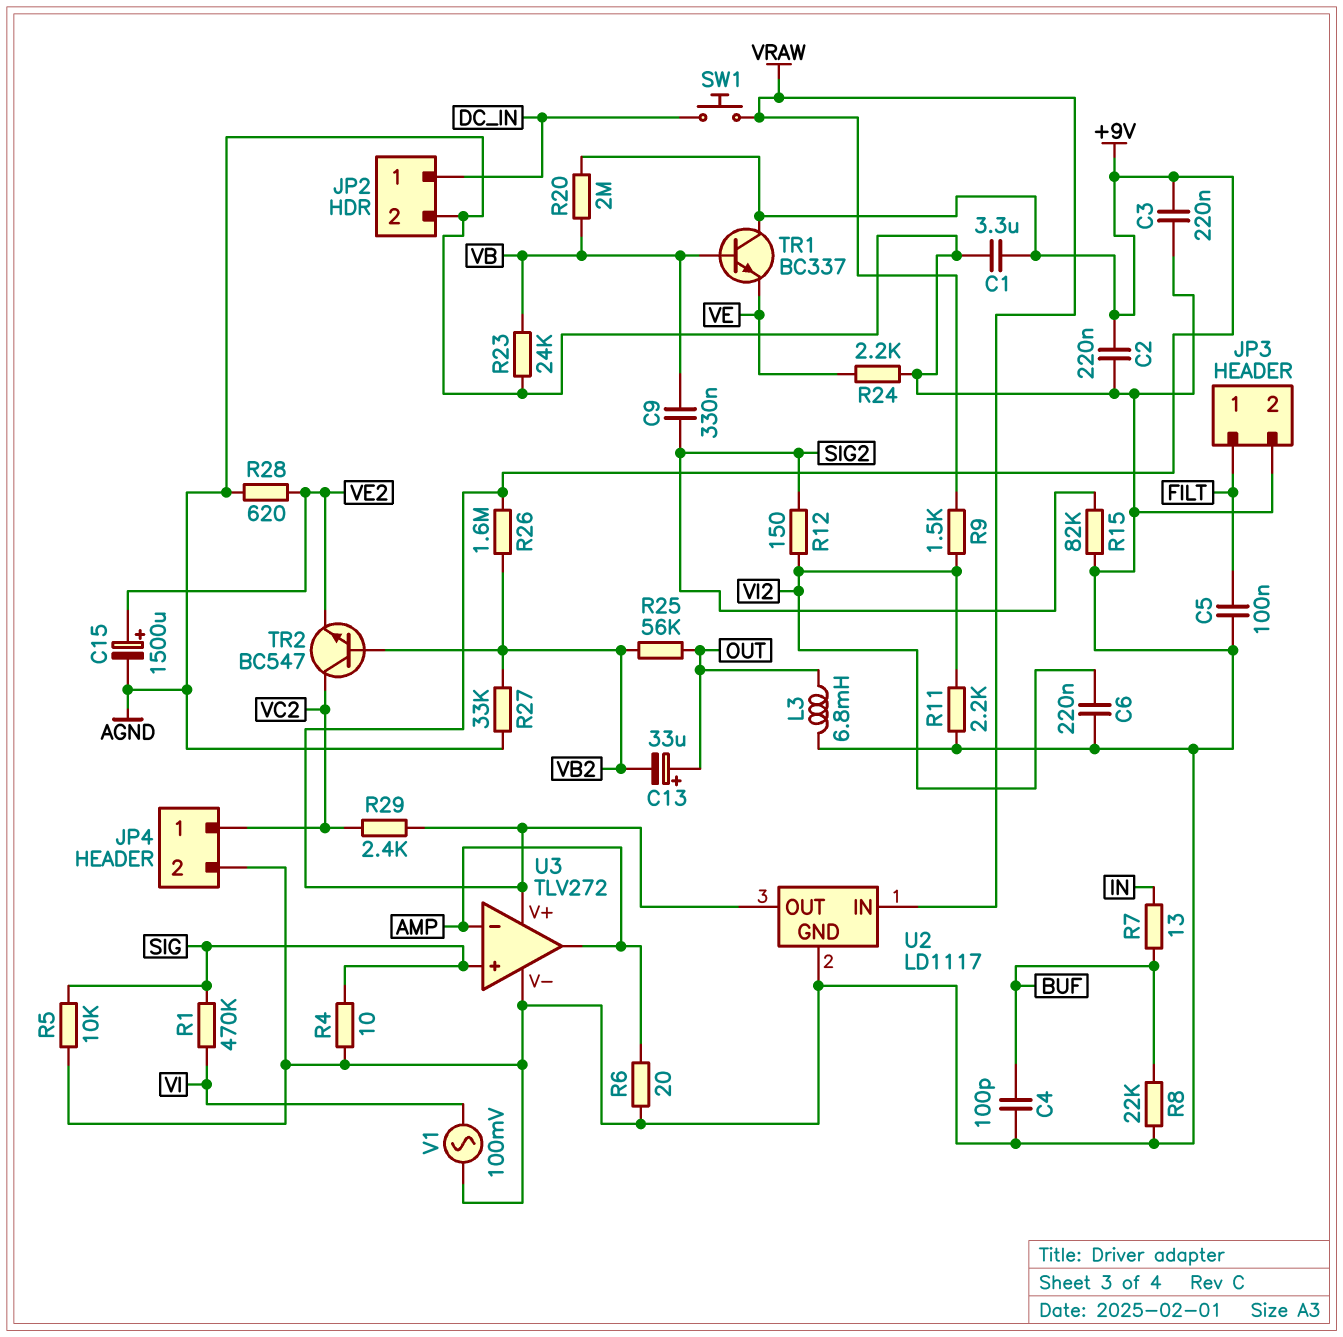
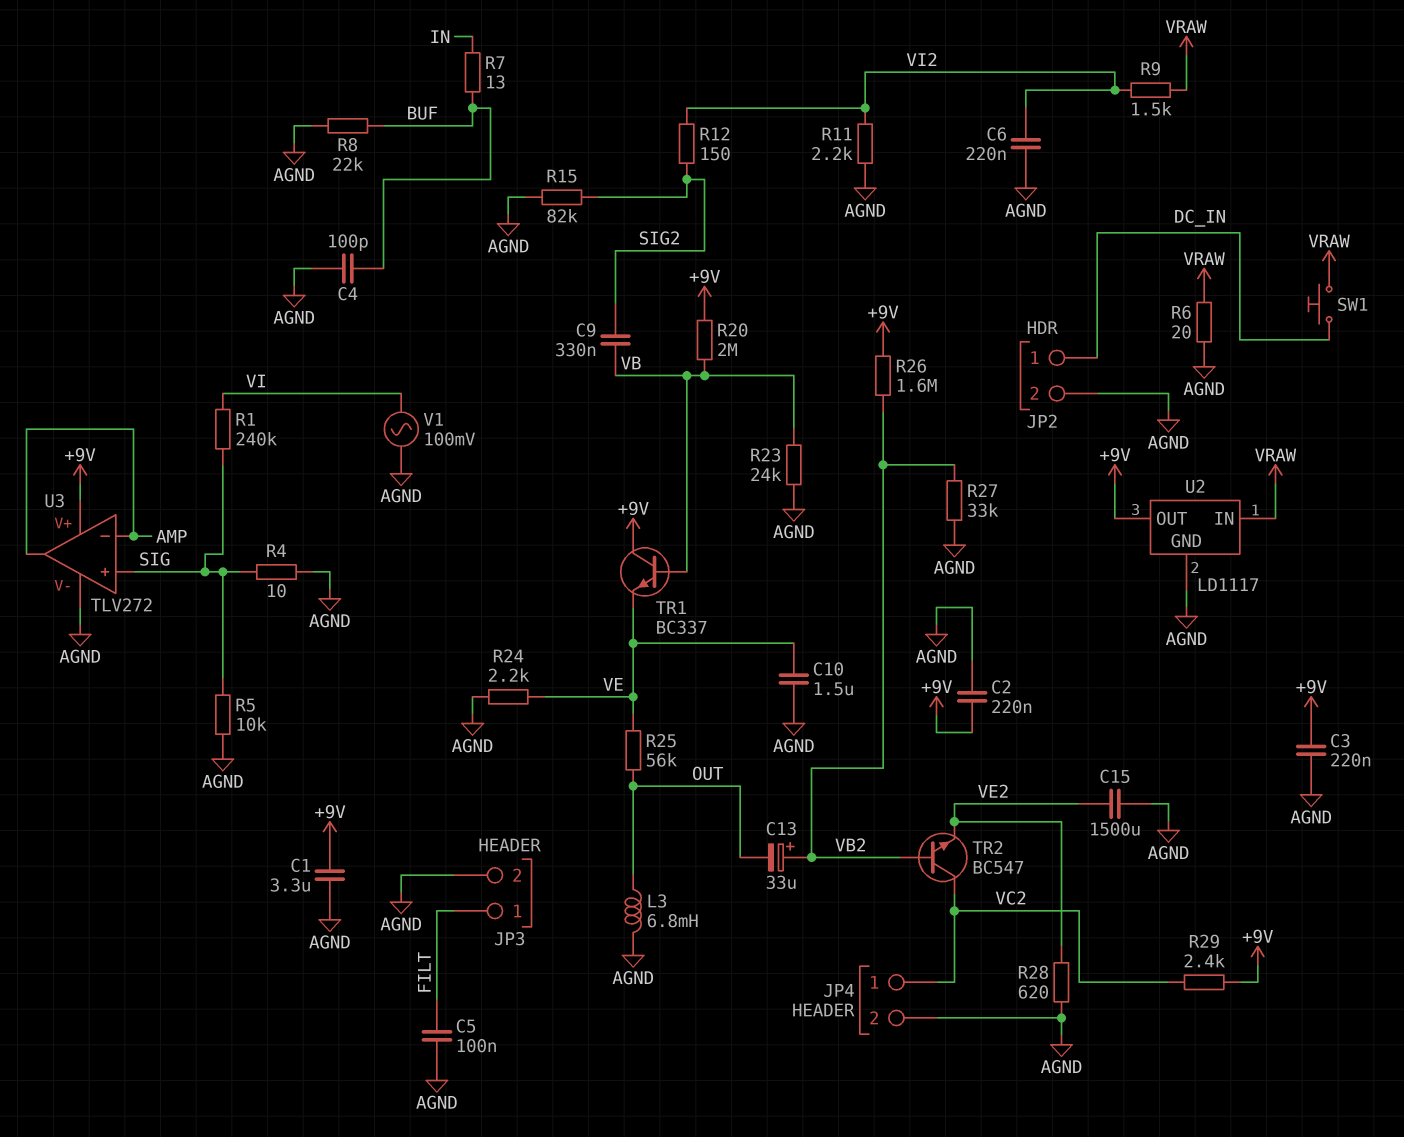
C10: none -> 1.5uF (AGND, VE)
C13: 33uF (plus OUT, minus VB2) -> 33uF (plus VB2, minus OUT)
C15: 1500uF (plus VE2, minus AGND) -> 1500uF (AGND, VE2)
R1: 470k (SIG, VI) -> 240k (SIG, VI)
R6: 20 (AGND, AMP) -> 20 (AGND, VRAW)
R25: 56k (OUT, VB2) -> 56k (OUT, VE)

